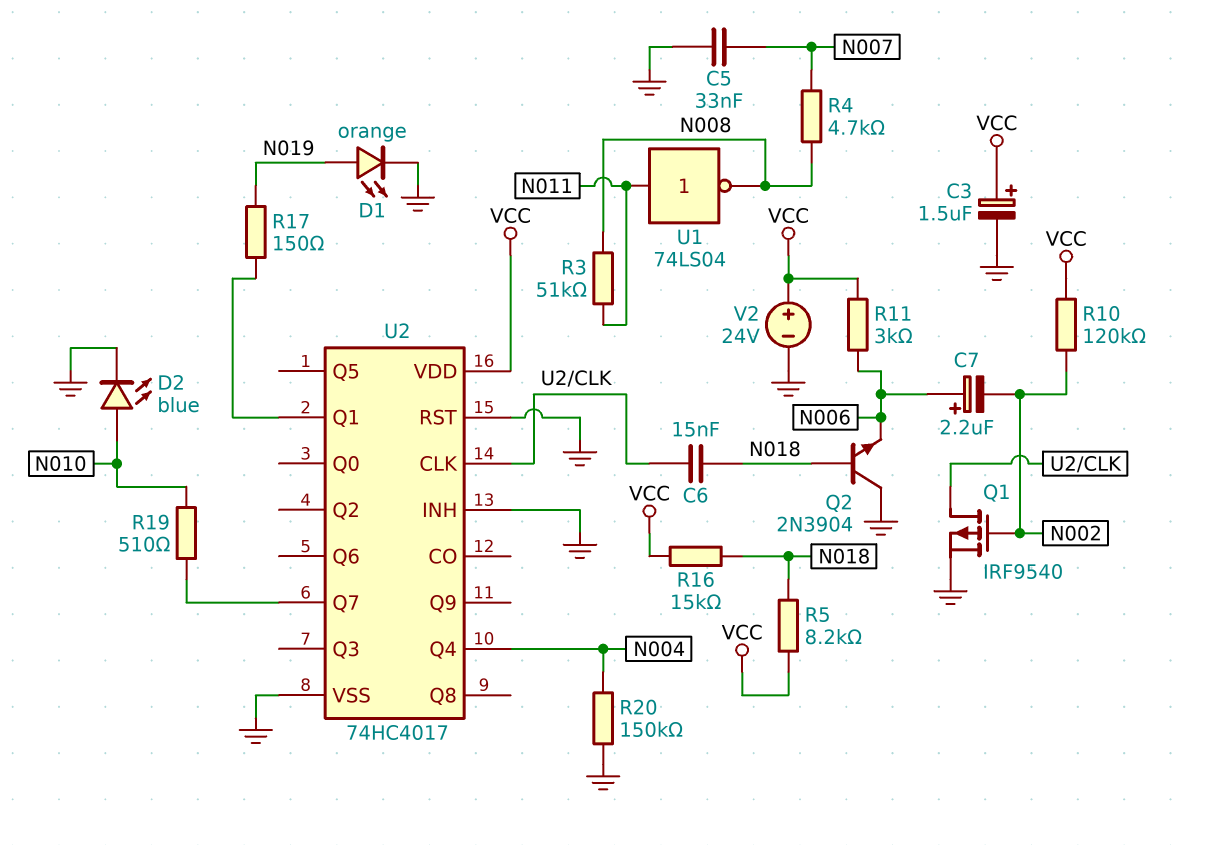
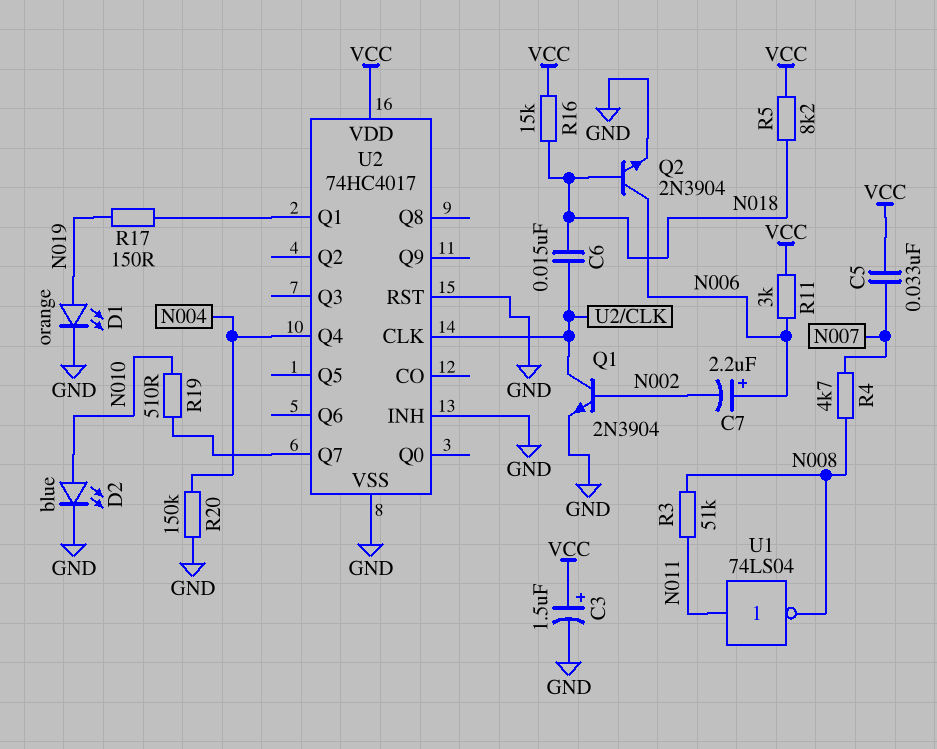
C5: 33nF (GND, N007) -> 33nF (N007, VCC)
Q1: PMOS IRF9540 (G N002, D U2/CLK, S GND) -> NPN 2N3904 (B N002, C U2/CLK, E GND)
Q2: NPN 2N3904 (B N018, C GND, E N006) -> NPN 2N3904 (B N018, C N006, E GND)
R10: 120k (N002, VCC) -> none
V2: 24V (plus VCC, minus GND) -> none

